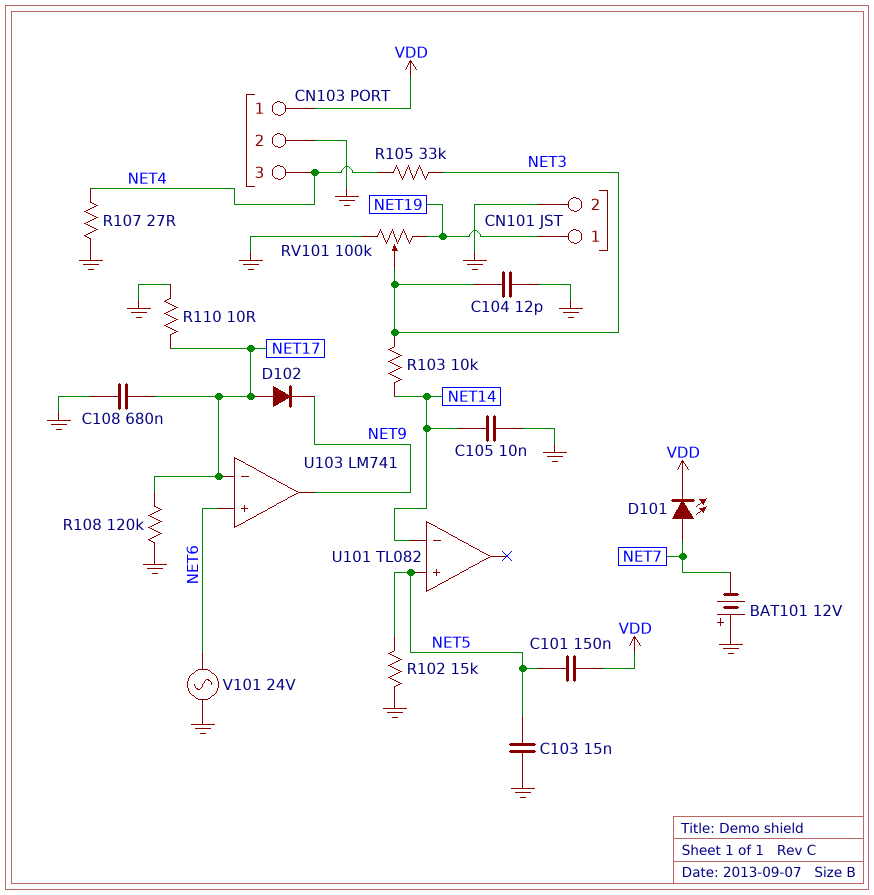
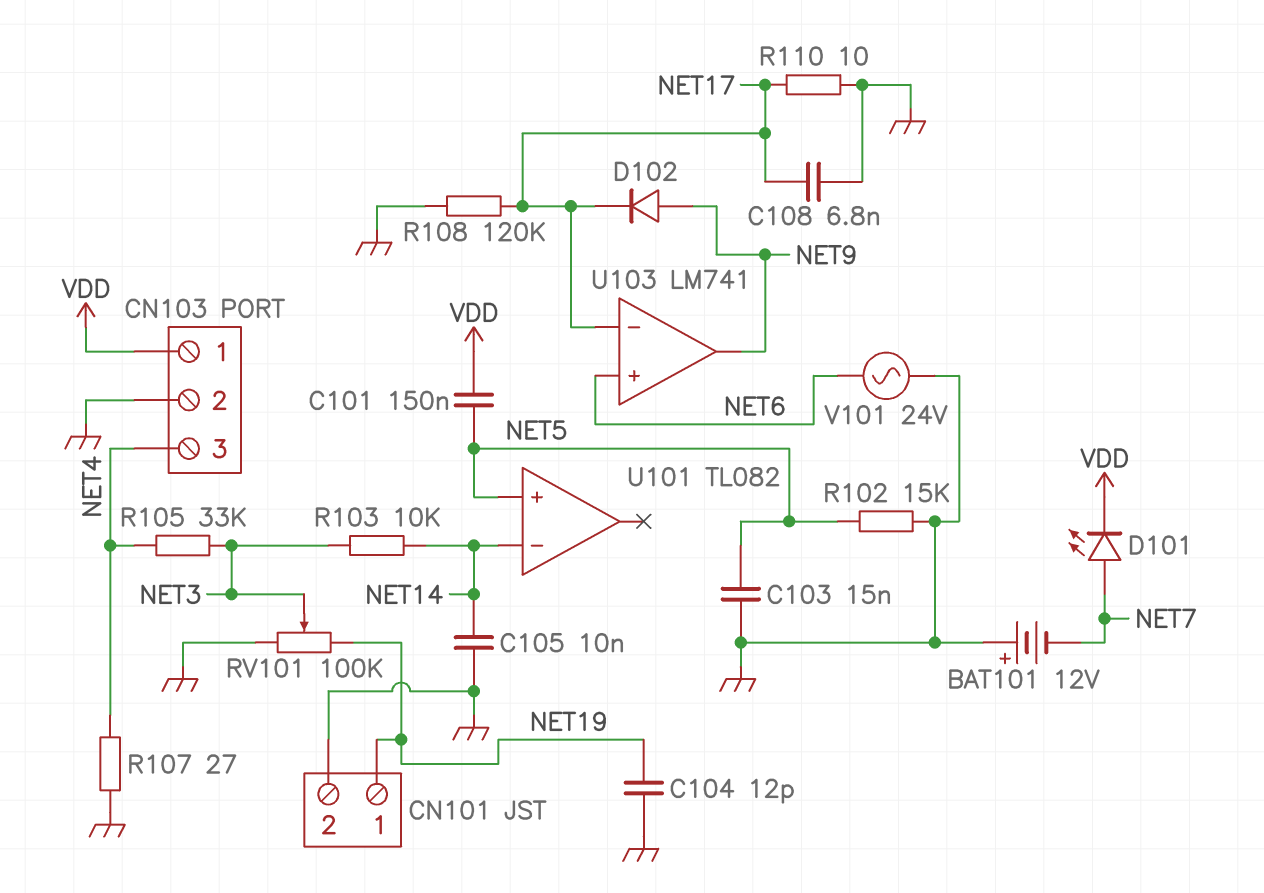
C104: 12pF (GND, NET3) -> 12pF (GND, NET19)
C108: 680nF (GND, NET17) -> 6.8nF (GND, NET17)
D102: diode (A NET17, K NET9) -> diode (A NET9, K NET17)

